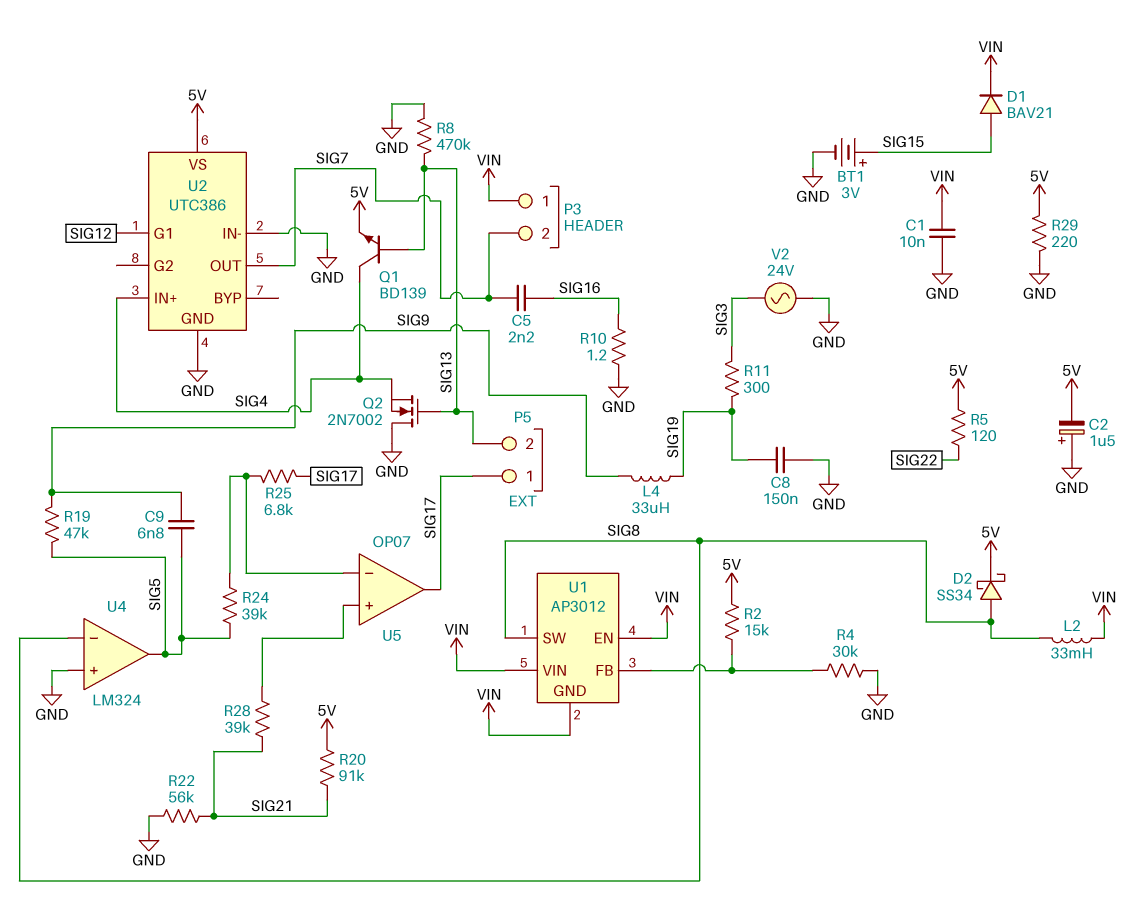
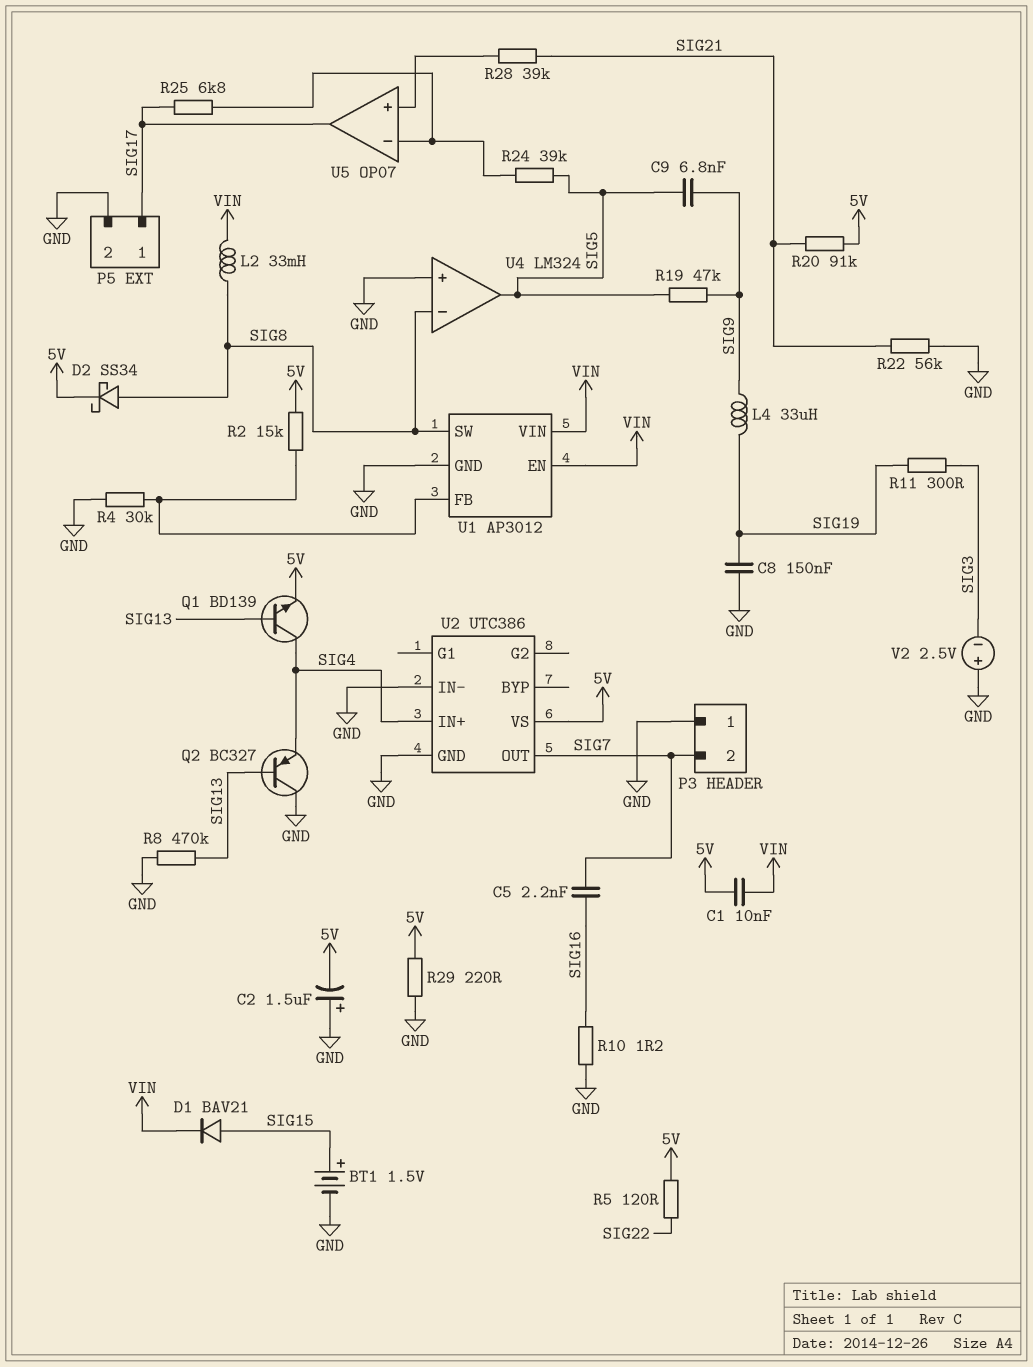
BT1: 3V (plus SIG15, minus GND) -> 1.5V (plus SIG15, minus GND)
C1: 10nF (GND, VIN) -> 10nF (5V, VIN)
P3 pin 1: VIN -> GND
P5 pin 2: SIG13 -> GND
Q2: NMOS 2N7002 (G SIG13, D GND, S SIG4) -> PNP BC327 (B SIG13, C GND, E SIG4)
U1 pin GND: VIN -> GND
U2 pin G1: SIG12 -> none
V2: AC 24V (GND, SIG3) -> 2.5V (plus GND, minus SIG3)

